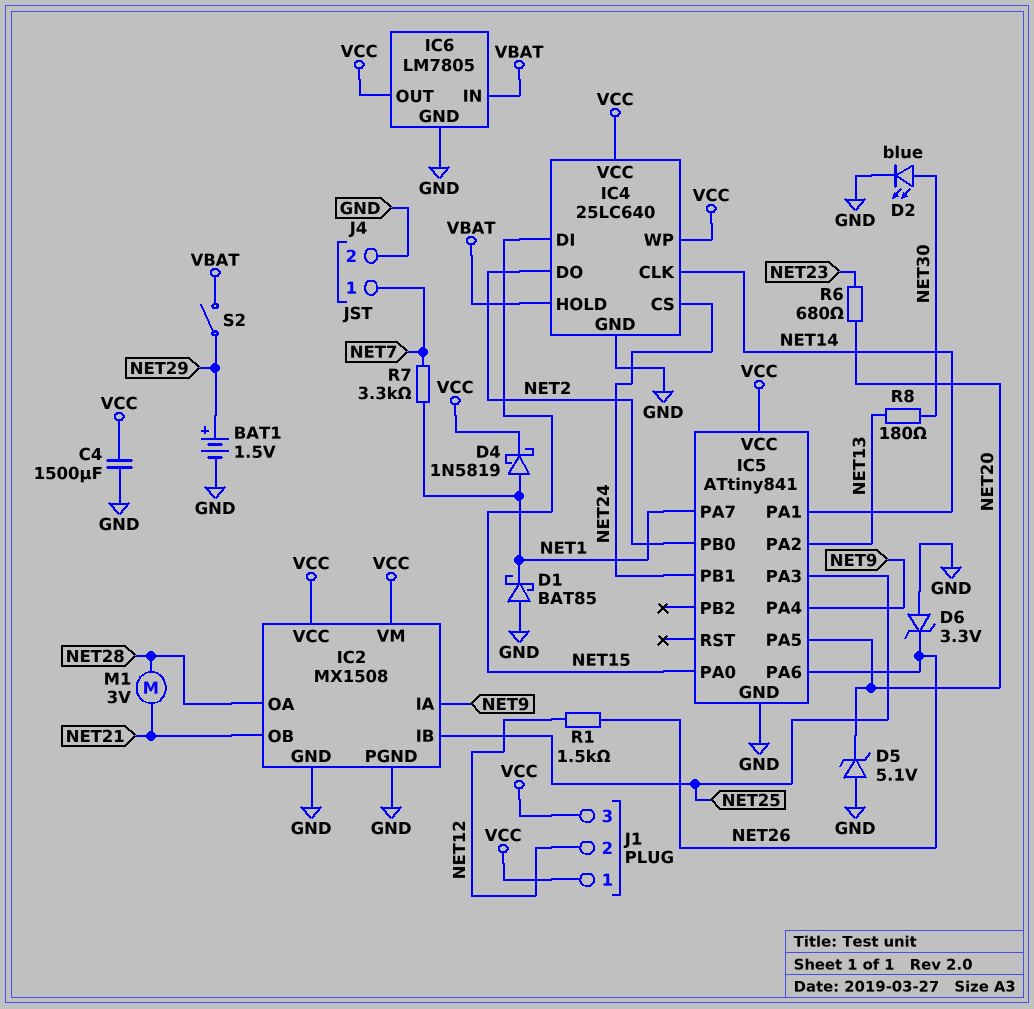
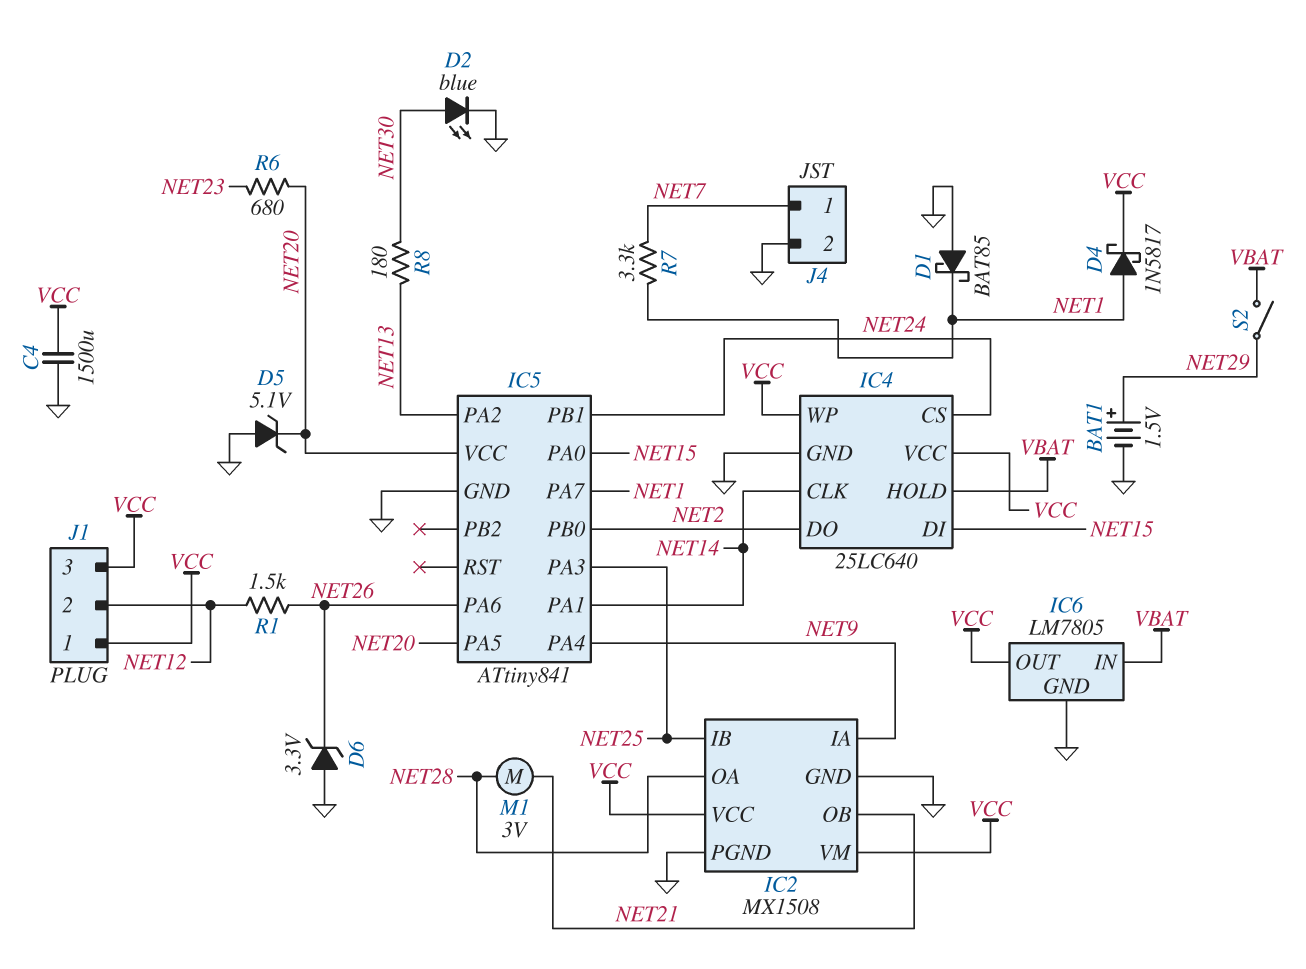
D4: schottky 1N5819 (A NET1, K VCC) -> schottky 1N5817 (A NET1, K VCC)
IC5 pin VCC: VCC -> NET20

